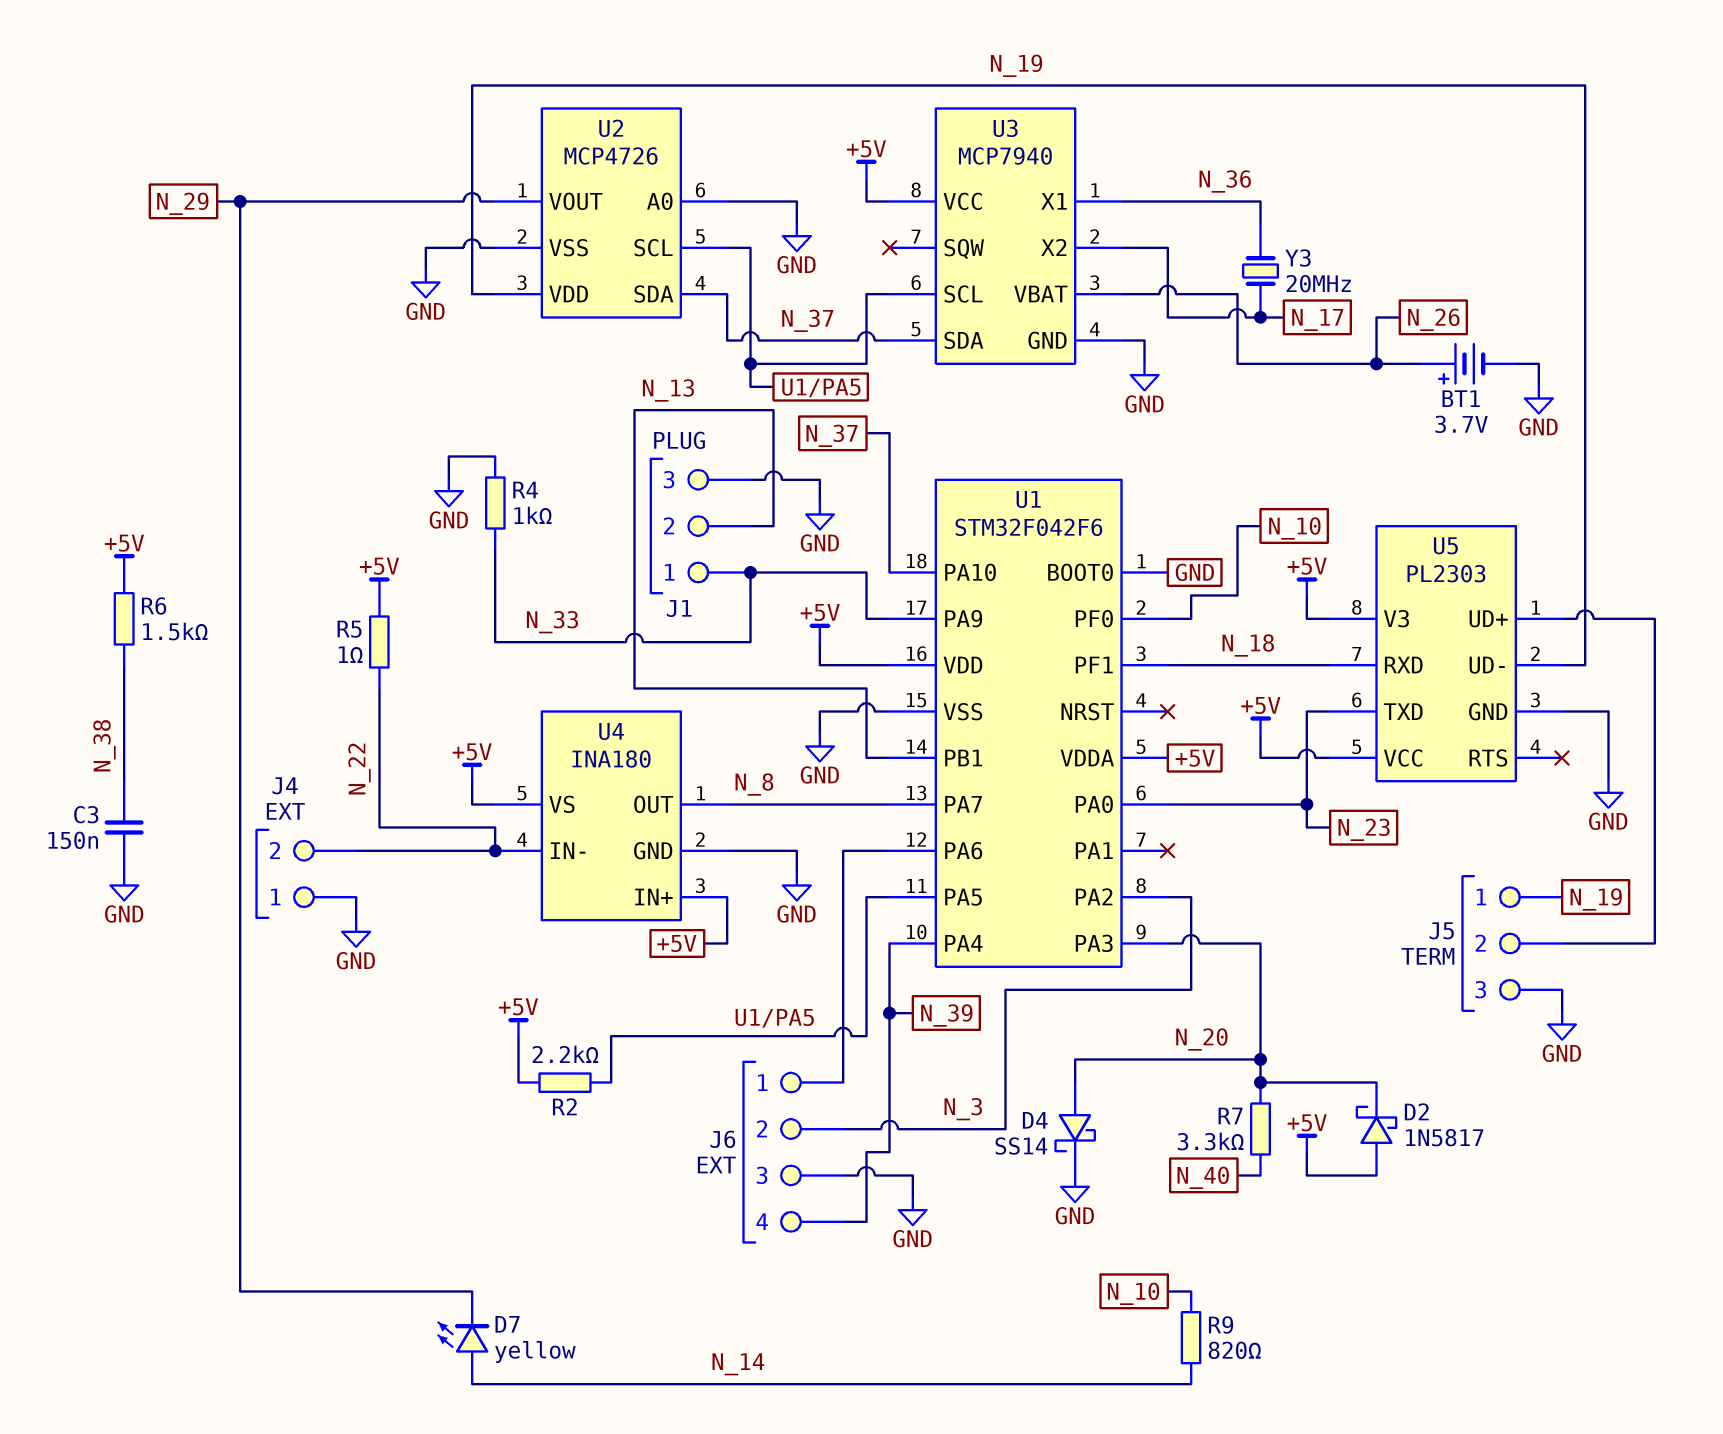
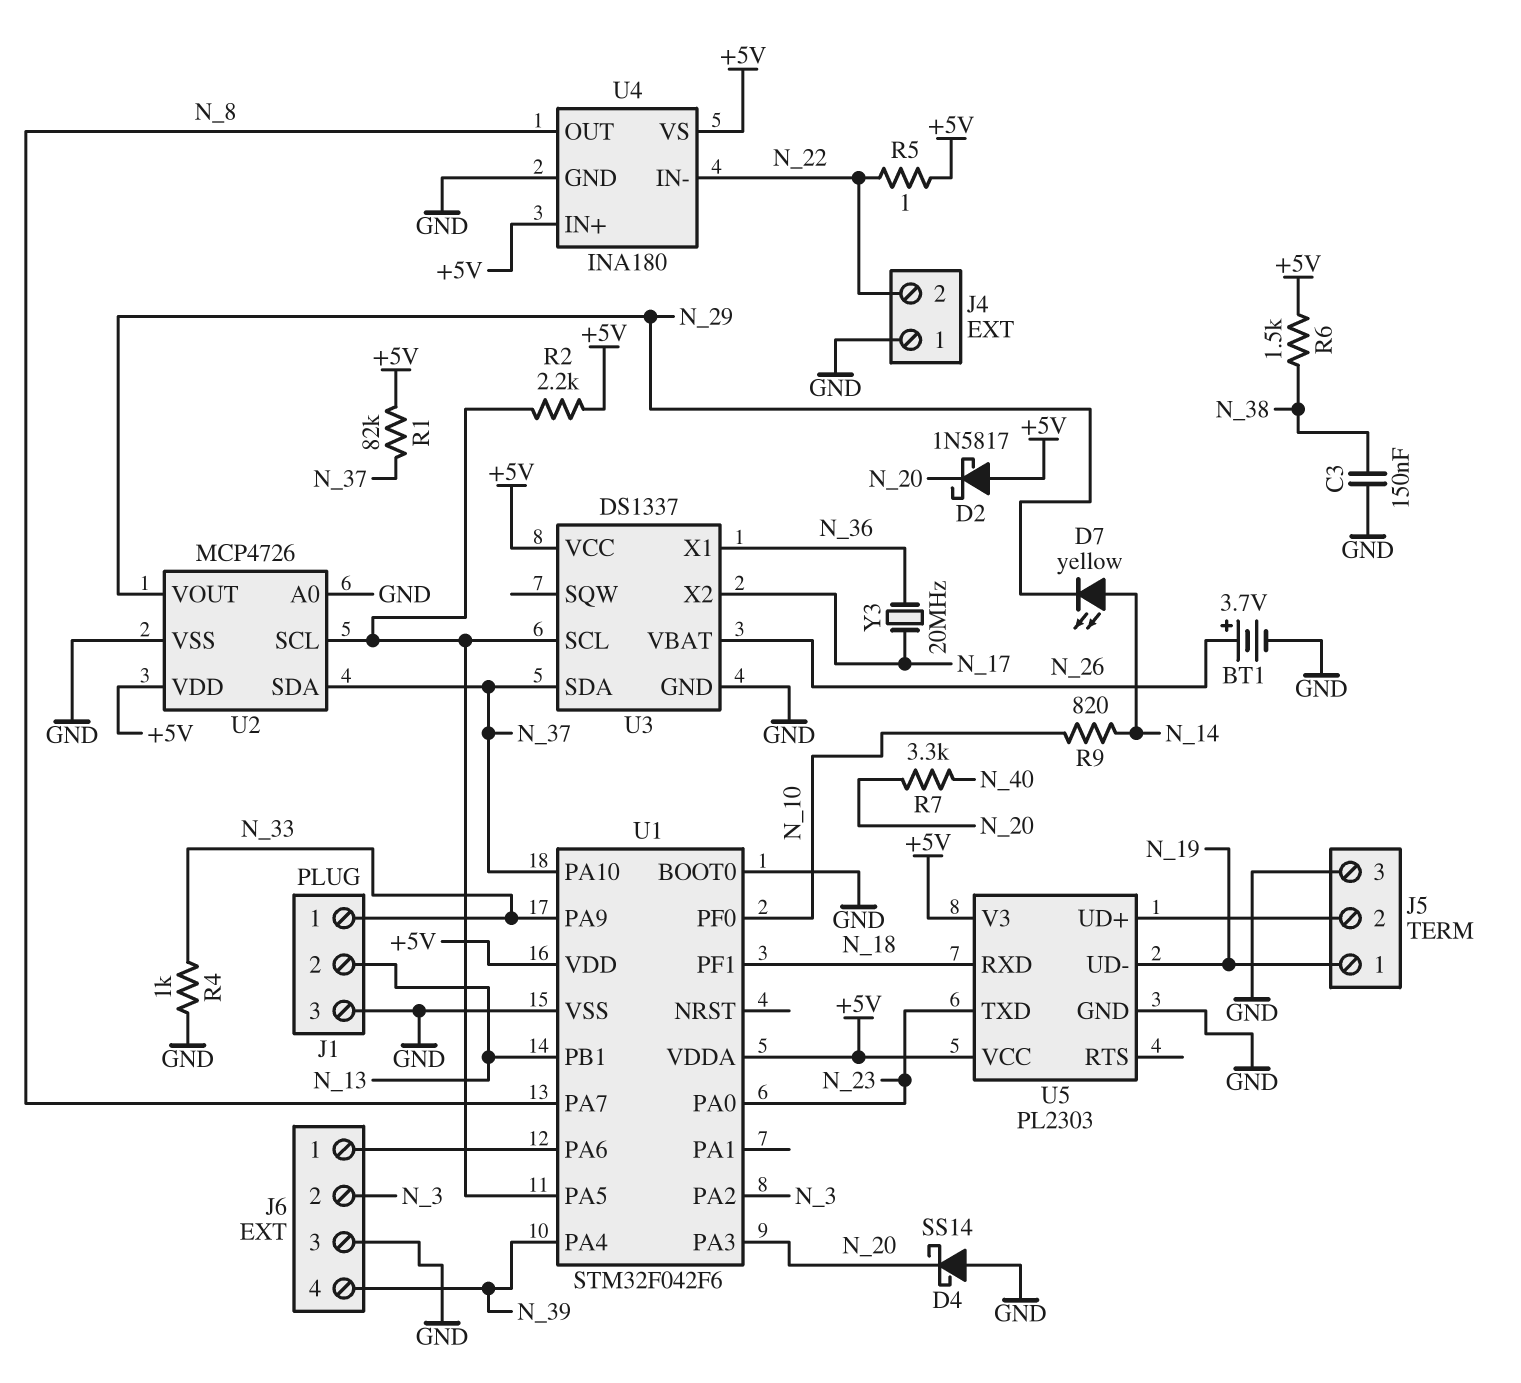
D4: schottky SS14 (A N_20, K GND) -> schottky SS14 (A GND, K N_20)
R1: none -> 82k (+5V, N_37)
U2 pin VDD: N_19 -> +5V
U3: MCP7940 -> DS1337

